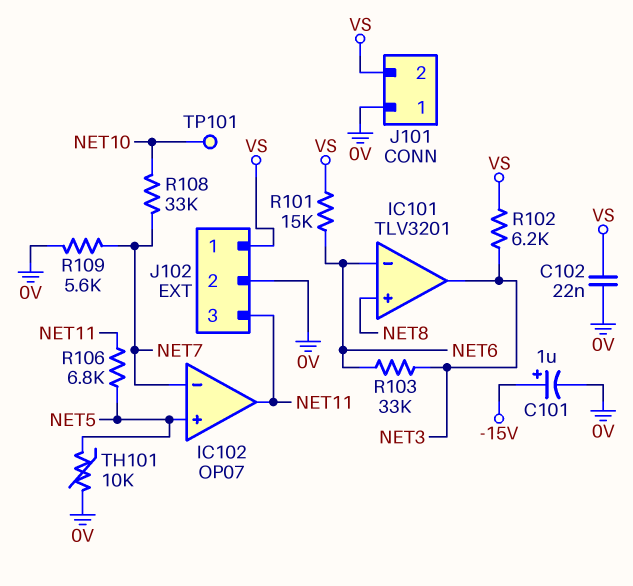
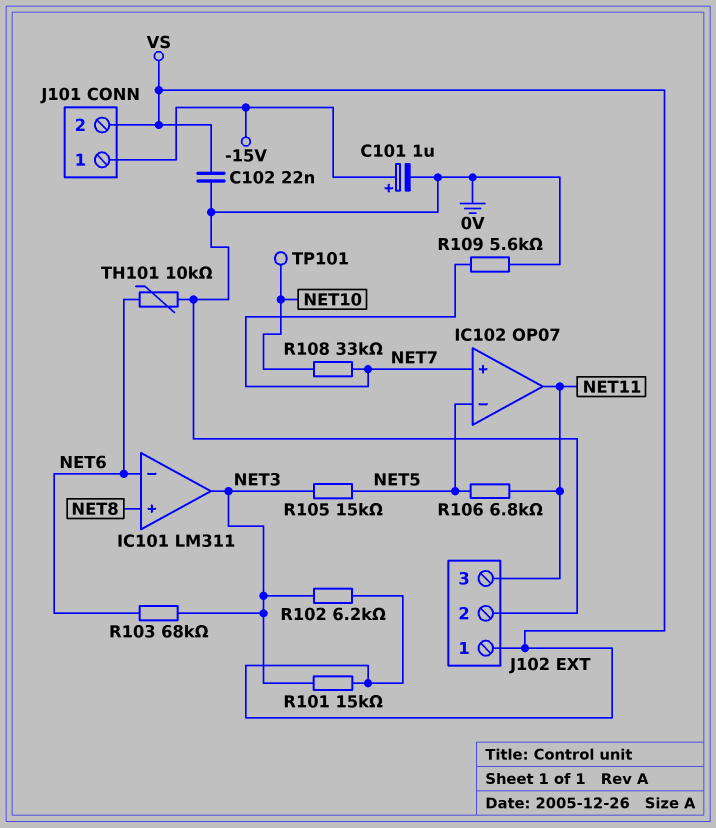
IC101: TLV3201 -> LM311
IC102 pin in+: NET5 -> NET7
IC102 pin in-: NET7 -> NET5
J101 pin 1: 0V -> -15V
R101: 15k (NET6, VS) -> 15k (NET3, VS)
R103: 33k (NET3, NET6) -> 68k (NET3, NET6)
R105: none -> 15k (NET3, NET5)
TH101: 10k (0V, NET5) -> 10k (0V, NET6)

